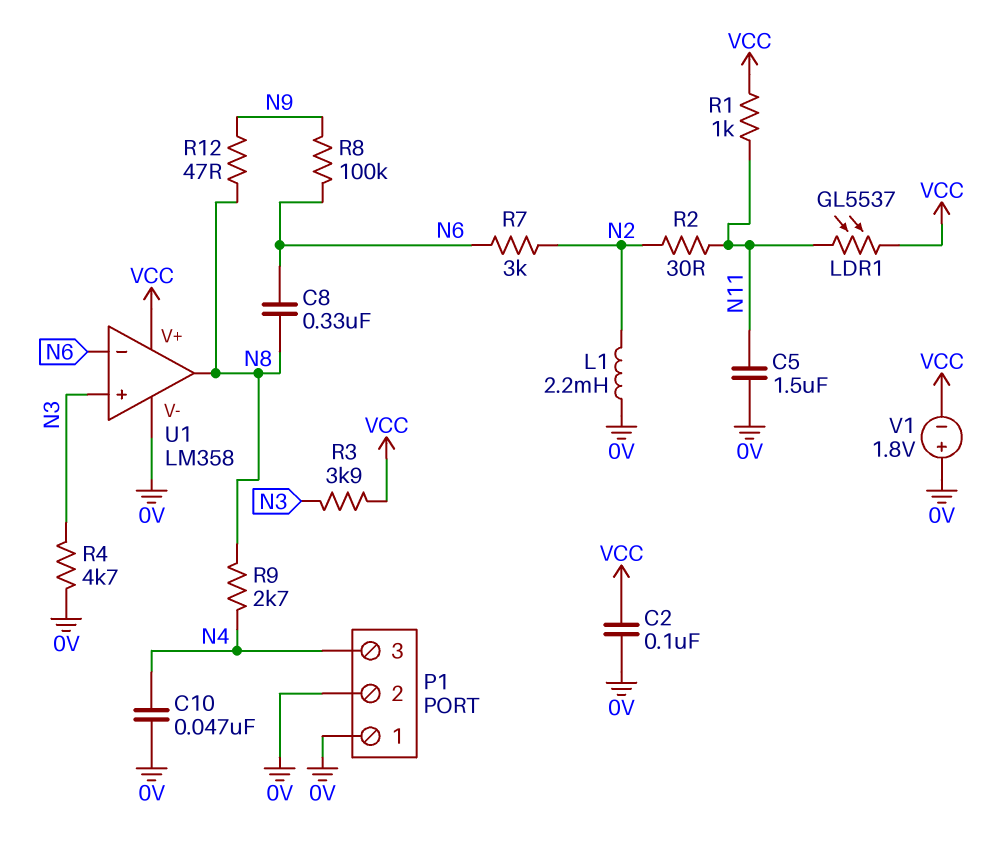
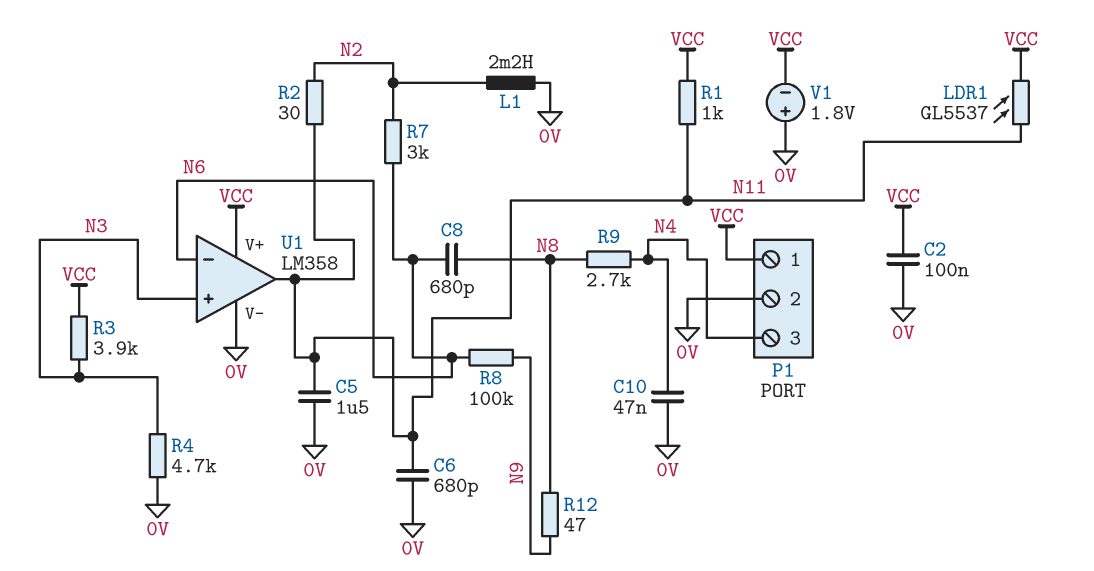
C6: none -> 680pF (0V, N11)
C8: 330nF (N6, N8) -> 680pF (N6, N8)
P1 pin 1: 0V -> VCC
U1 pin out: N8 -> N11

